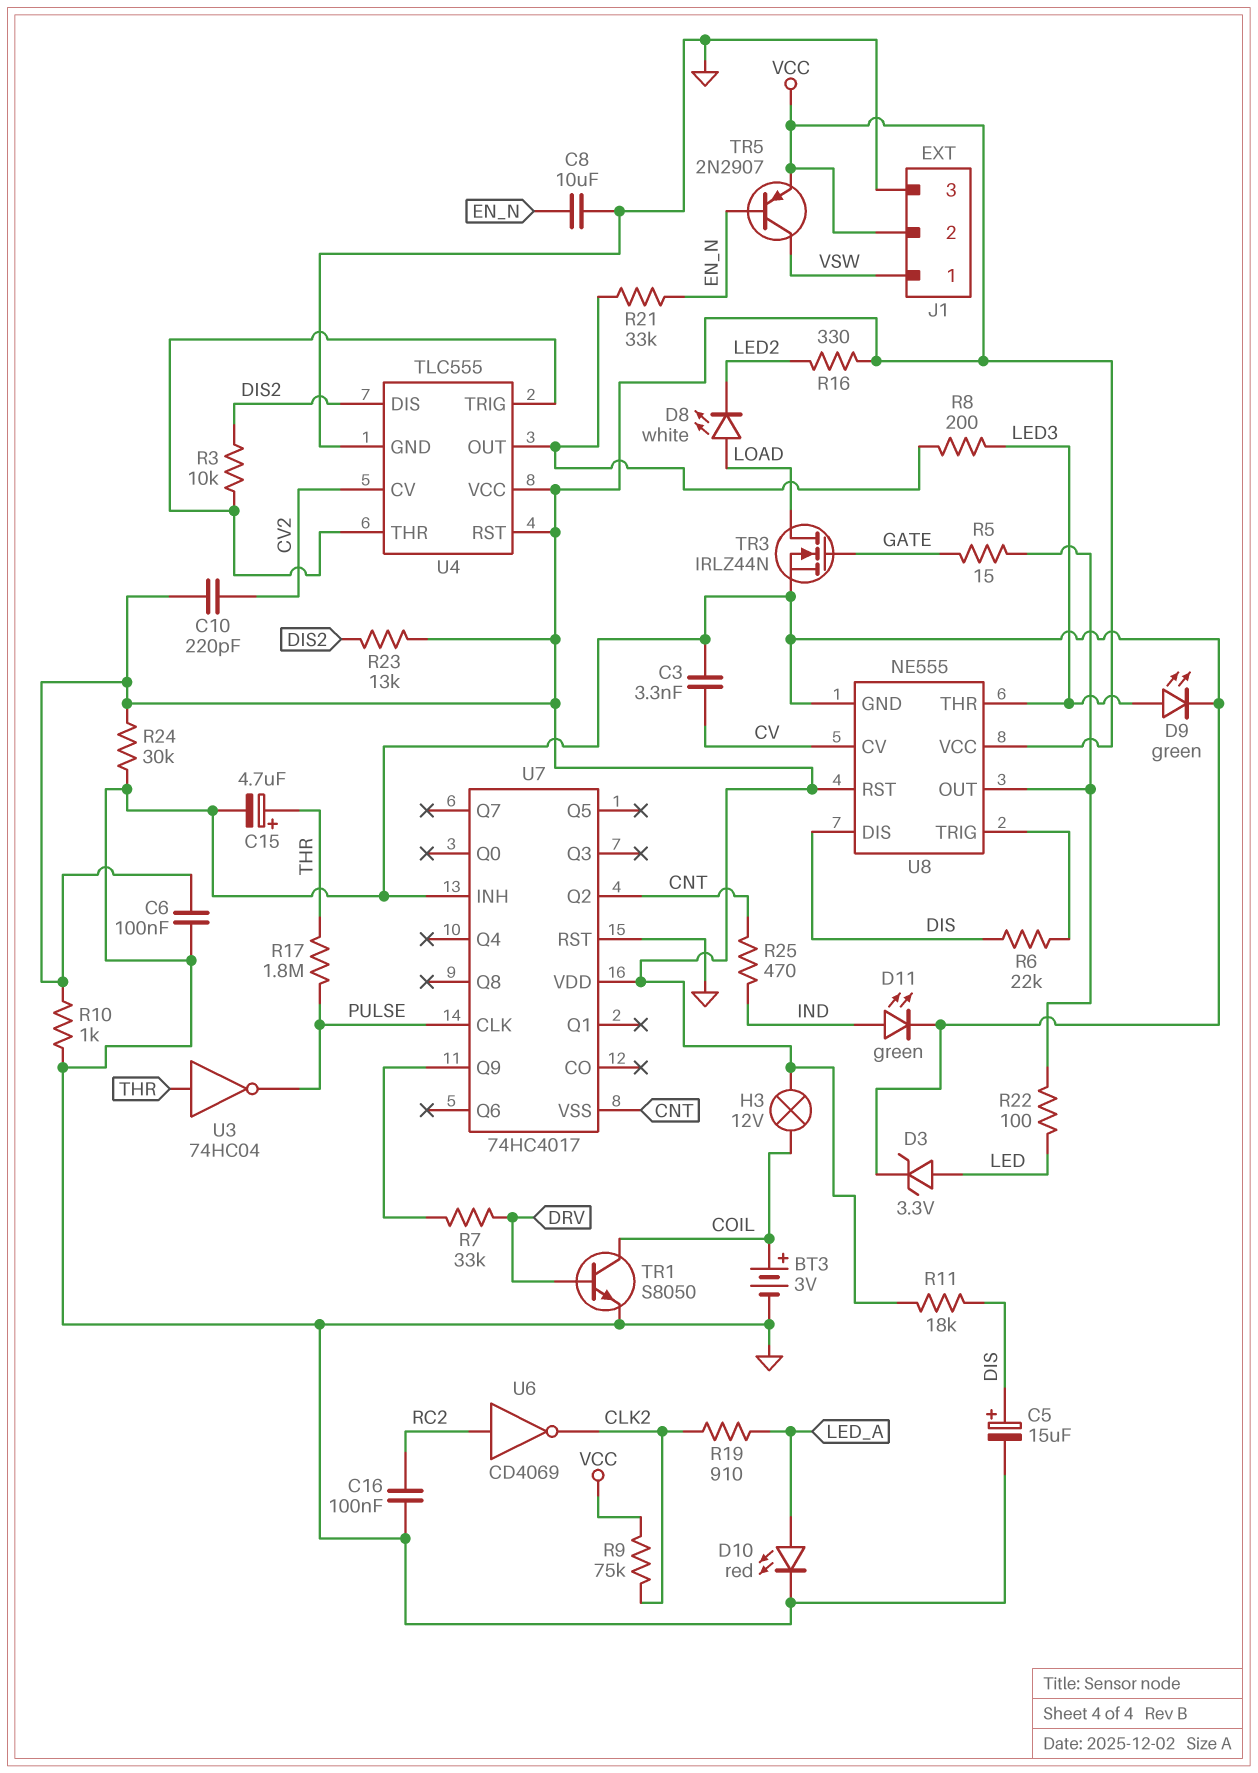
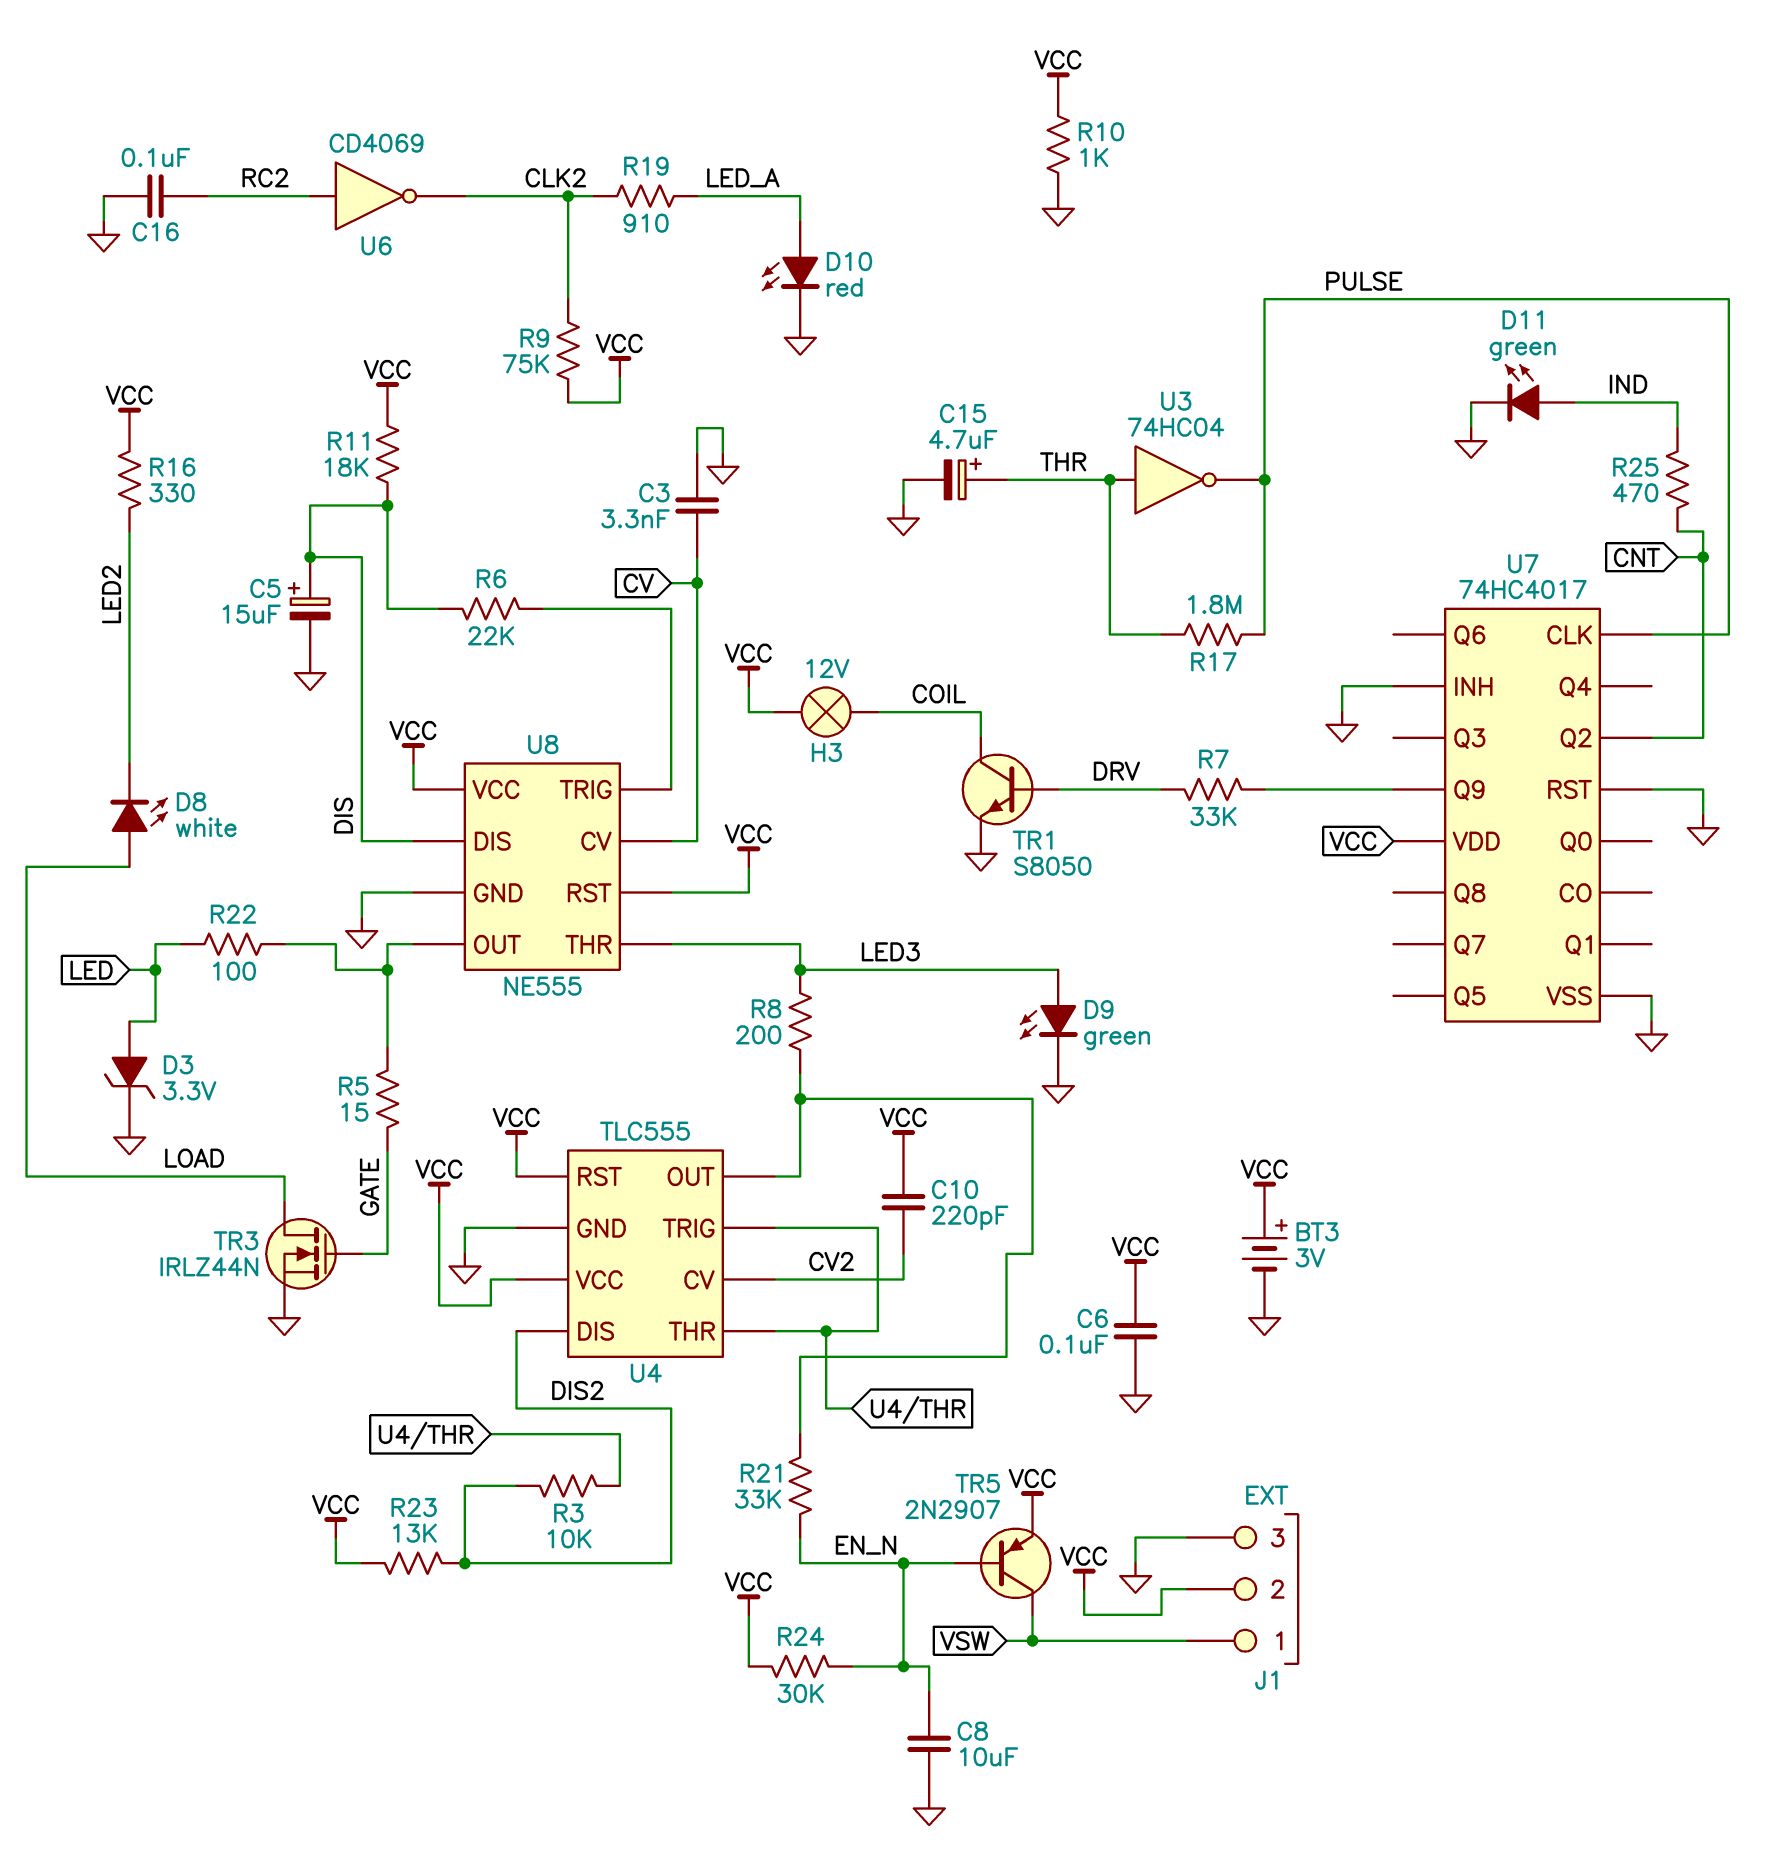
BT3: 3V (plus COIL, minus GND) -> 3V (plus VCC, minus GND)
R24: 30k (GND, VCC) -> 30k (EN_N, VCC)
U7 pin VSS: CNT -> GND

